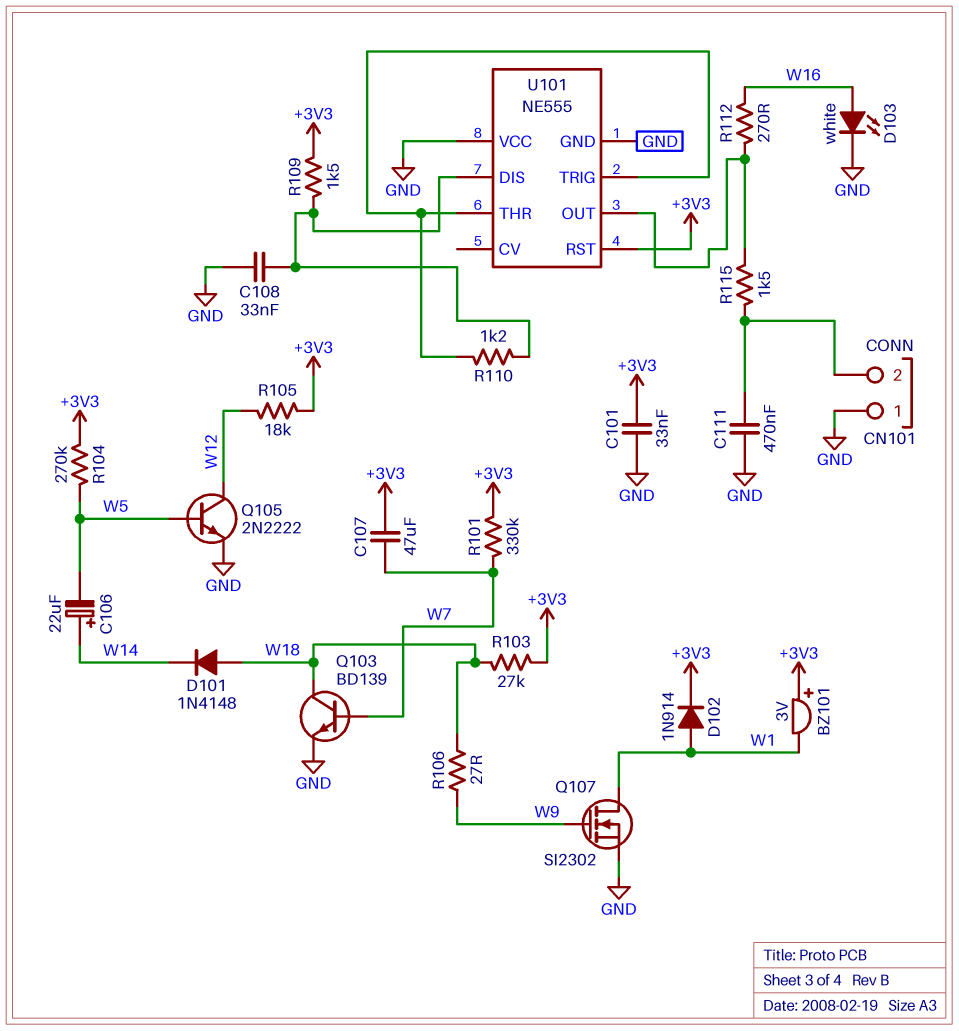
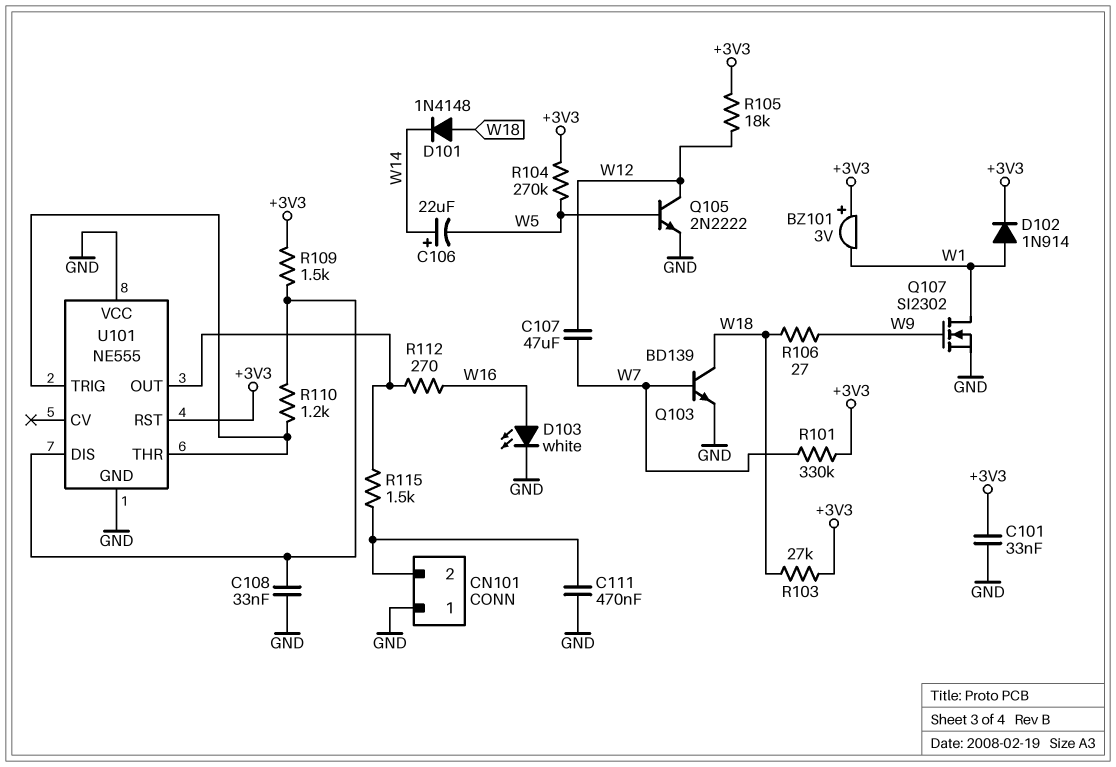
C107: 47uF (+3V3, W7) -> 47uF (W7, W12)

